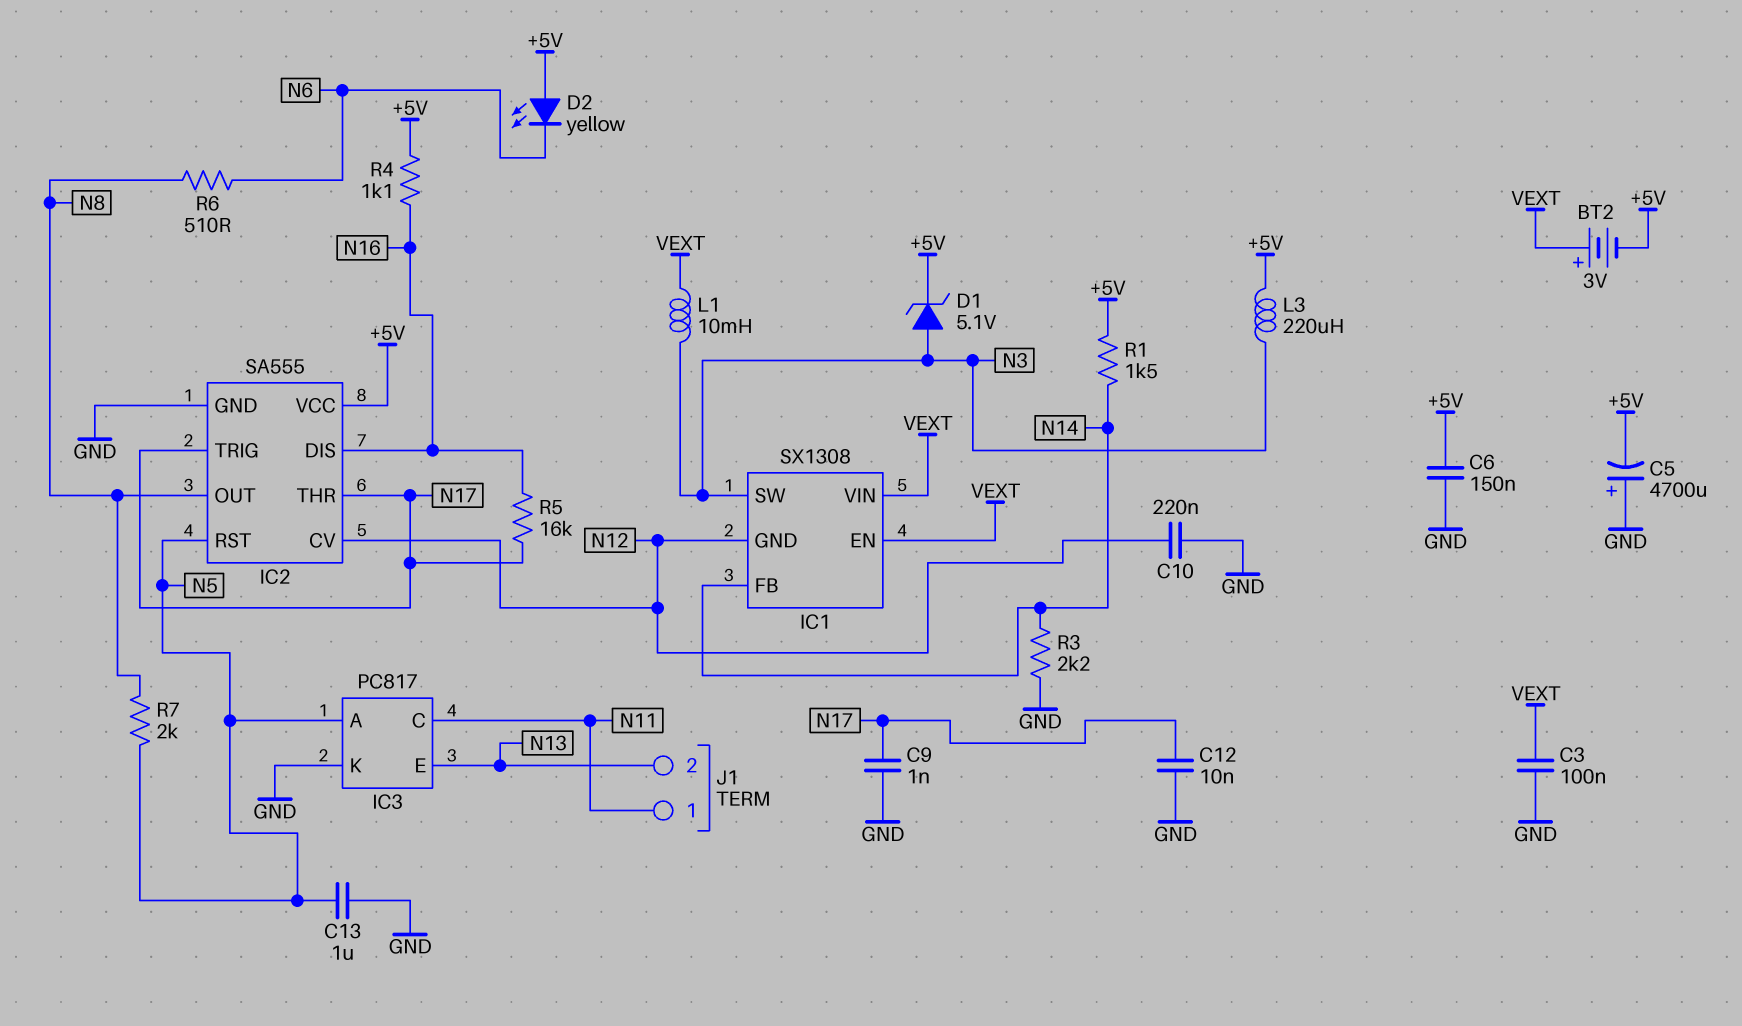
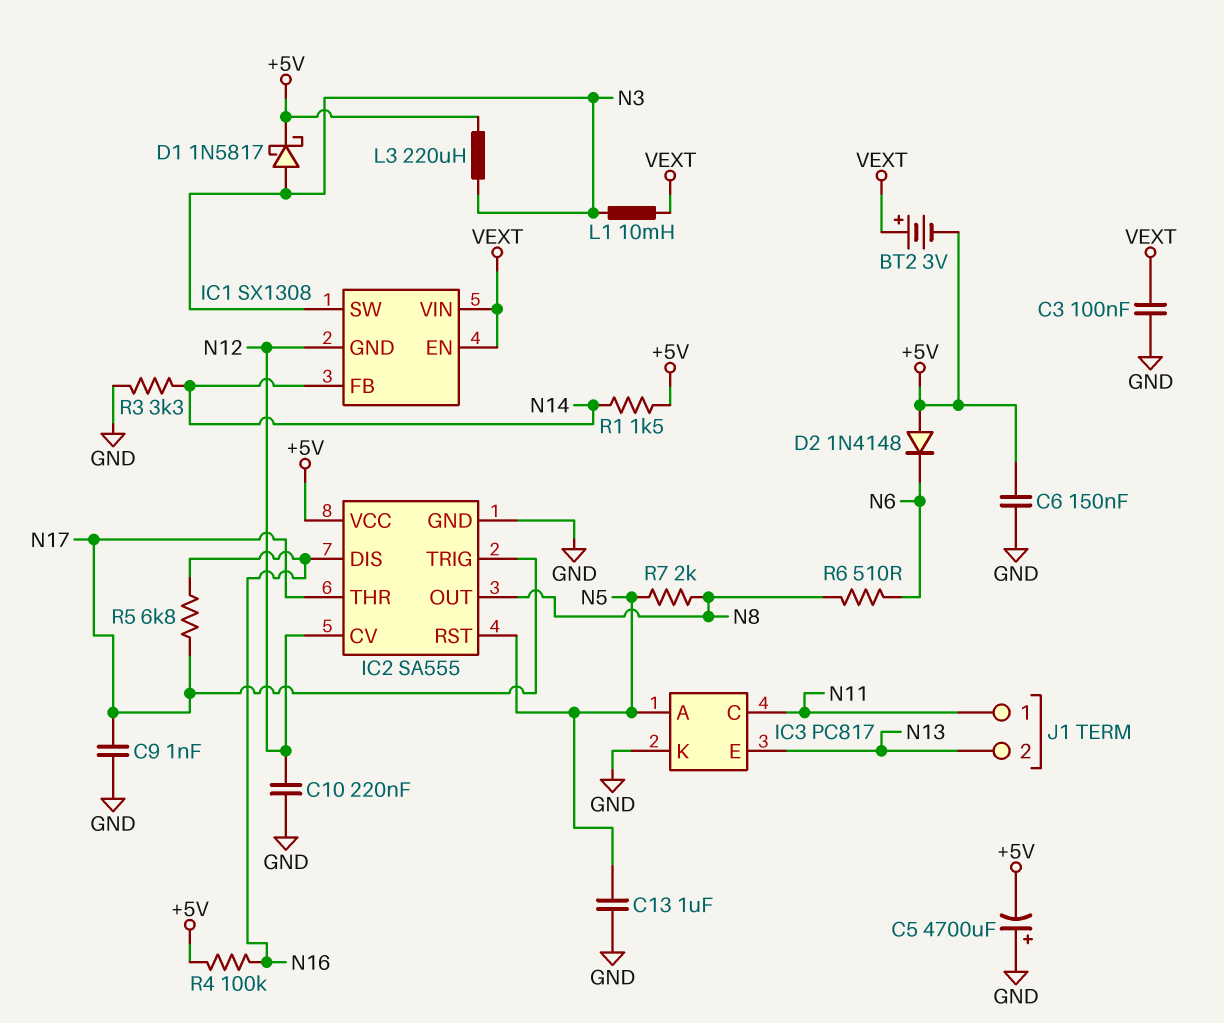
C12: 10nF (GND, N17) -> none
D1: zener 5.1V (A N3, K +5V) -> schottky 1N5817 (A N3, K +5V)
D2: LED yellow (A +5V, K N6) -> diode 1N4148 (A +5V, K N6)
R3: 2.2k (GND, N14) -> 3.3k (GND, N14)
R4: 1.1k (+5V, N16) -> 100k (+5V, N16)
R5: 16k (N16, N17) -> 6.8k (N16, N17)

